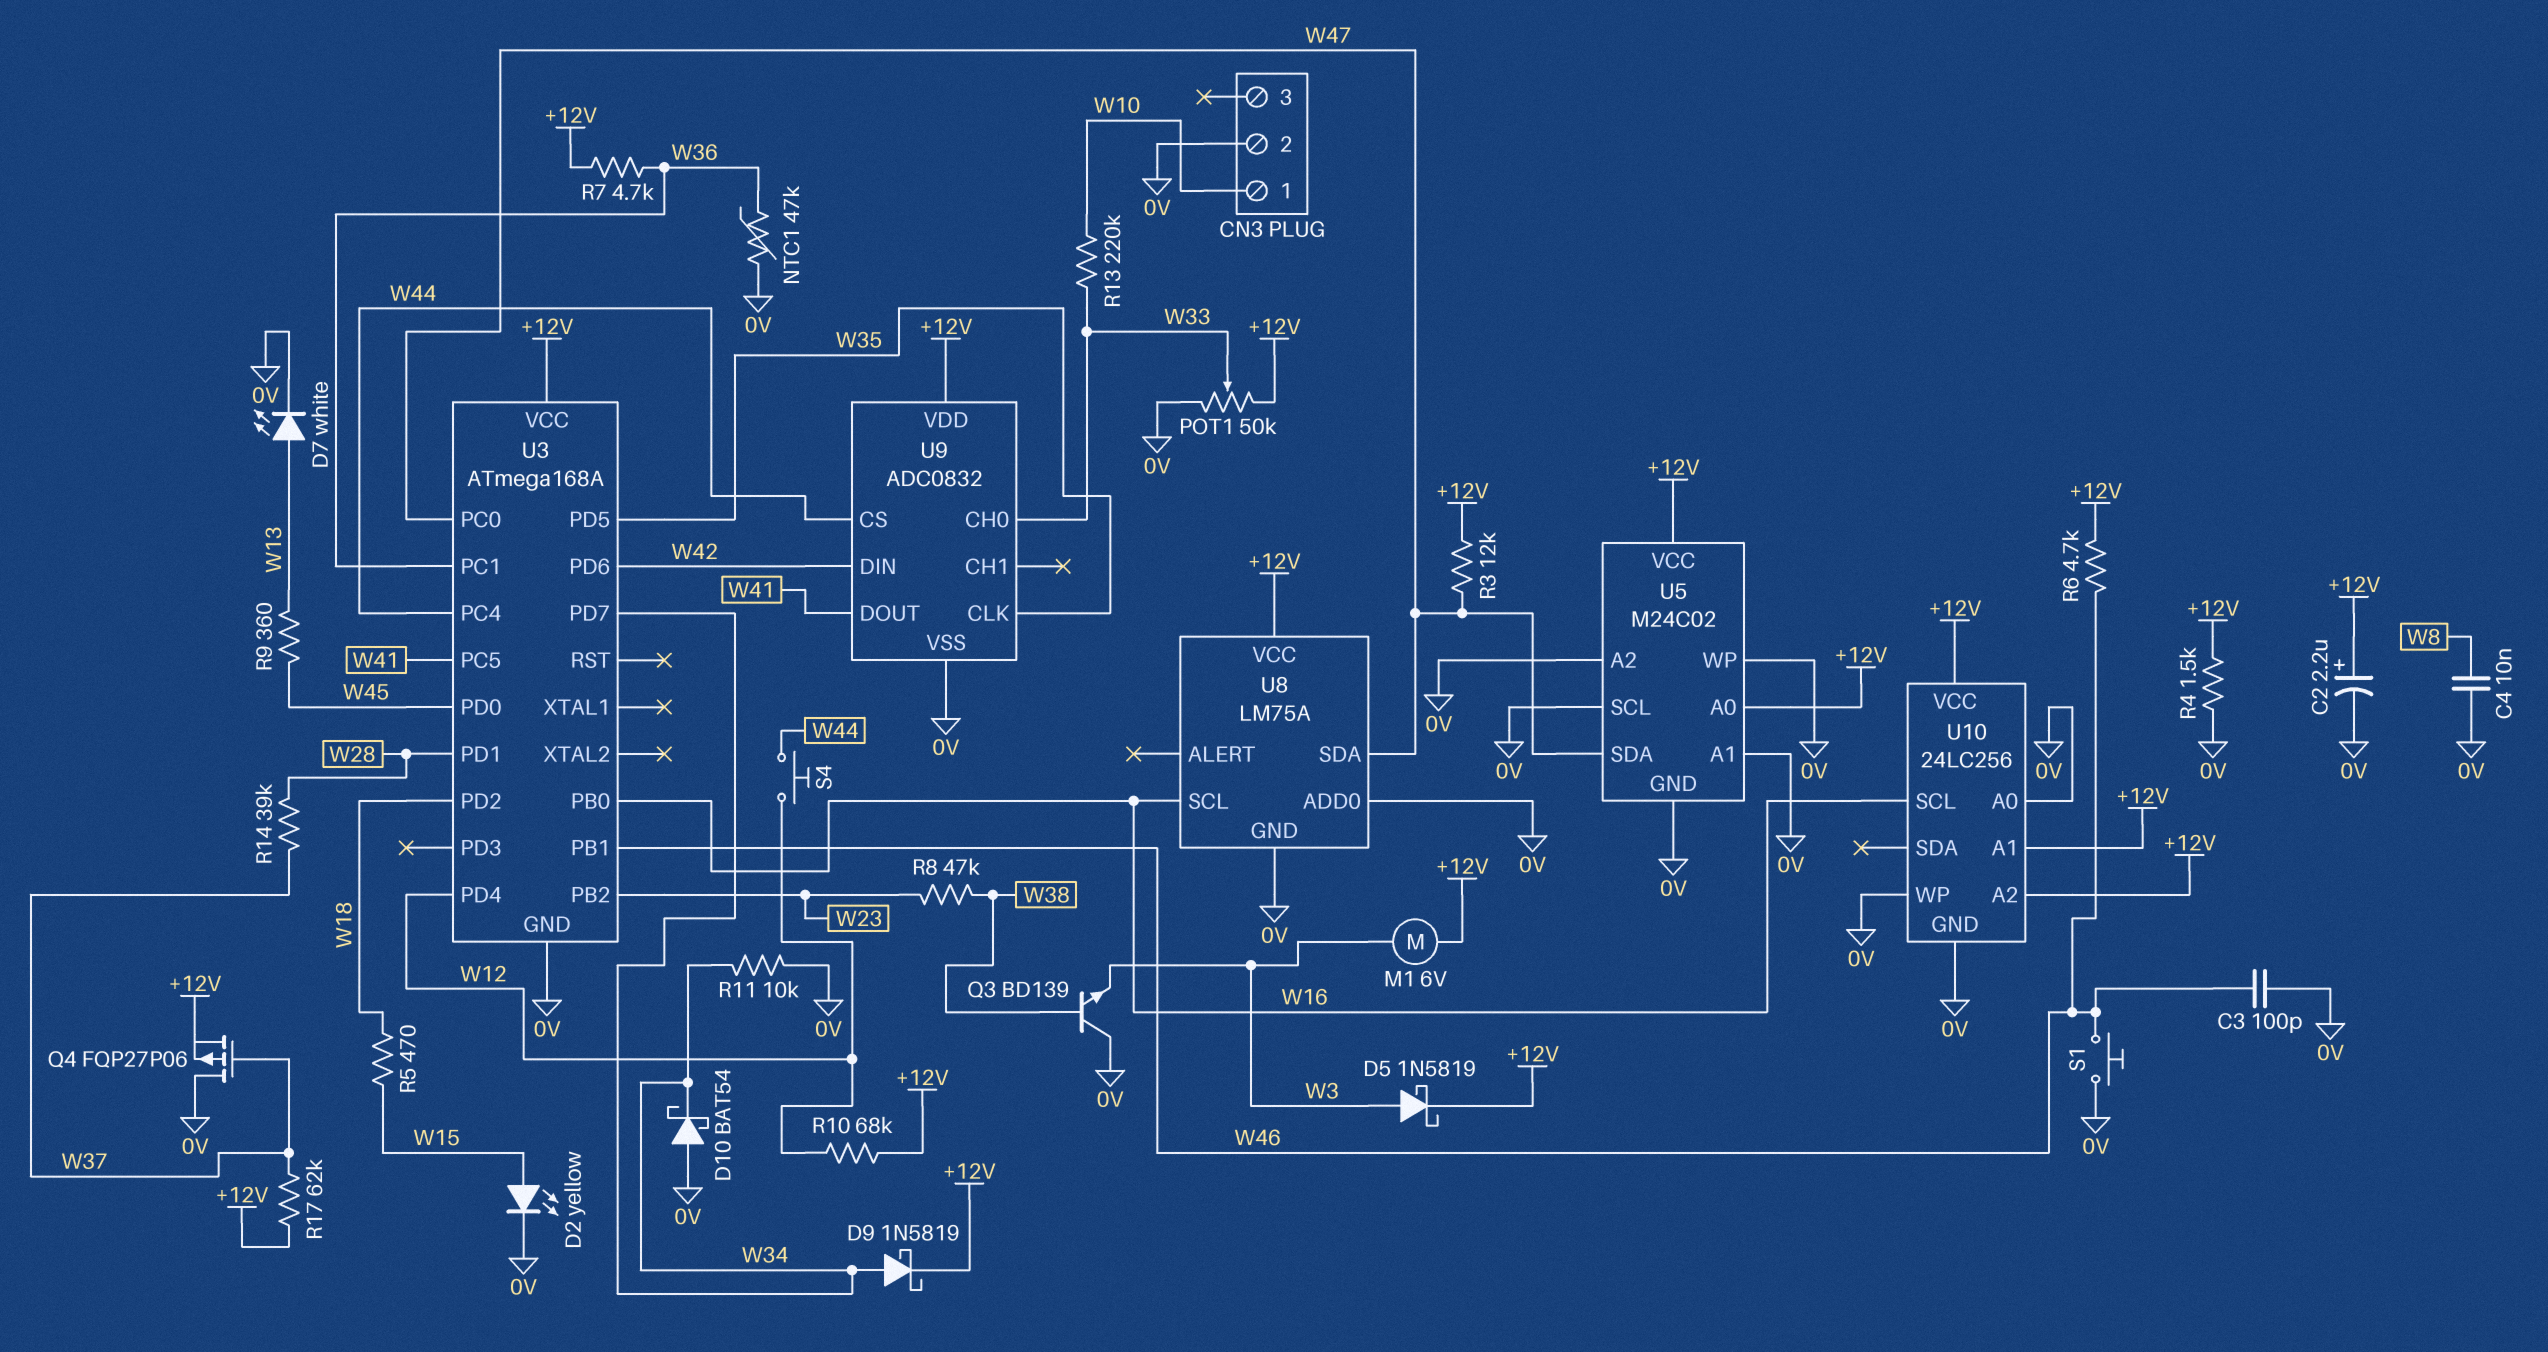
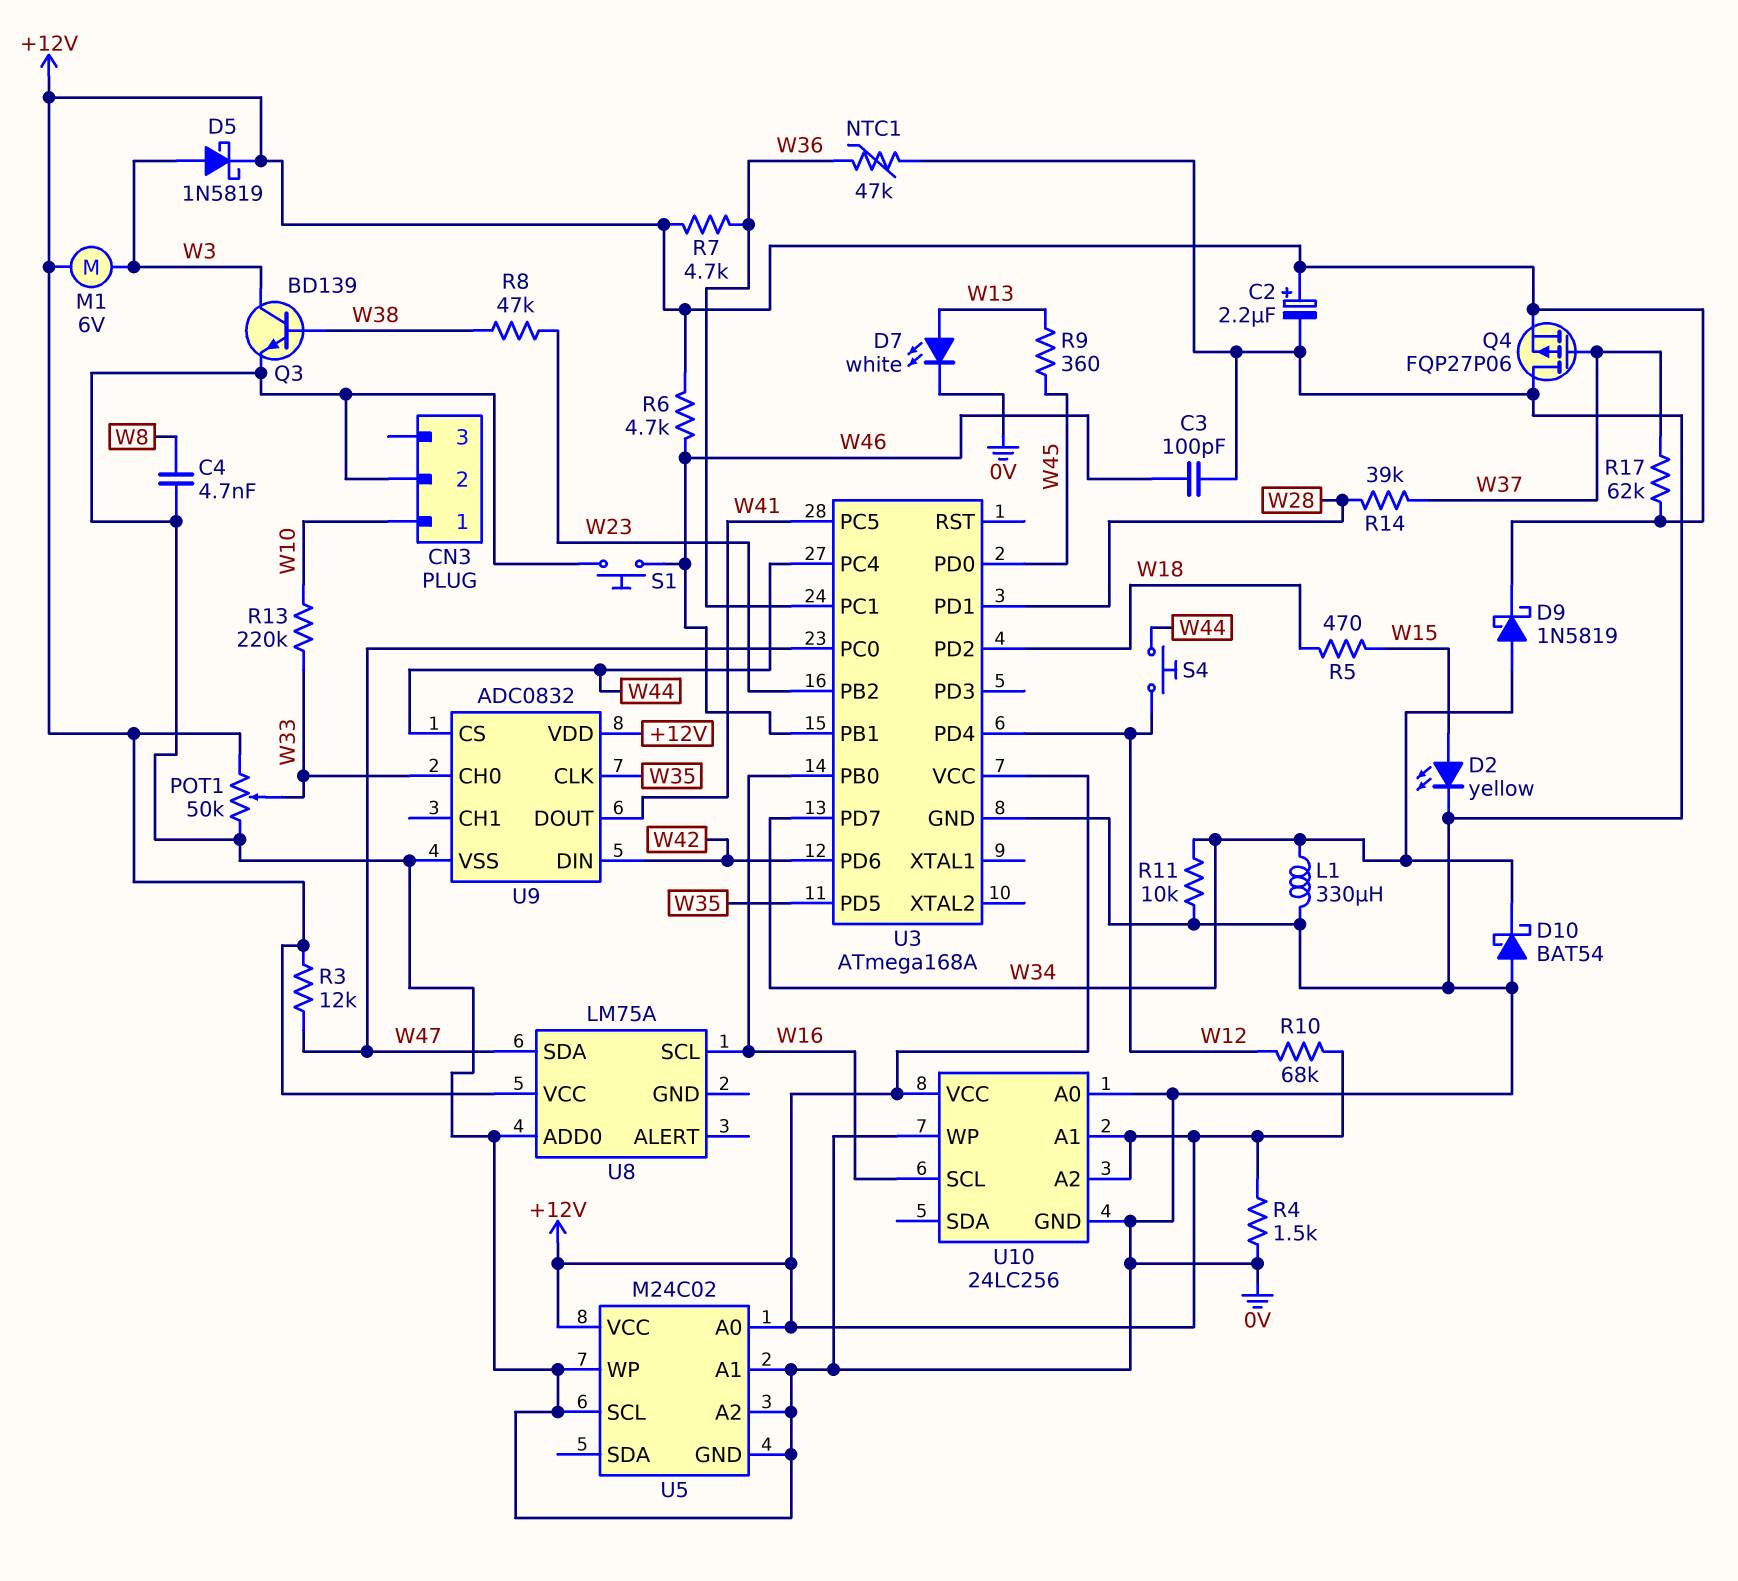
C4: 10nF (0V, W8) -> 4.7nF (0V, W8)
L1: none -> 330uH (0V, W34)
Q3: NPN BD139 (B W38, C 0V, E W3) -> NPN BD139 (B W38, C W3, E 0V)
U5 pin SDA: W47 -> none
U8 pin GND: 0V -> none

